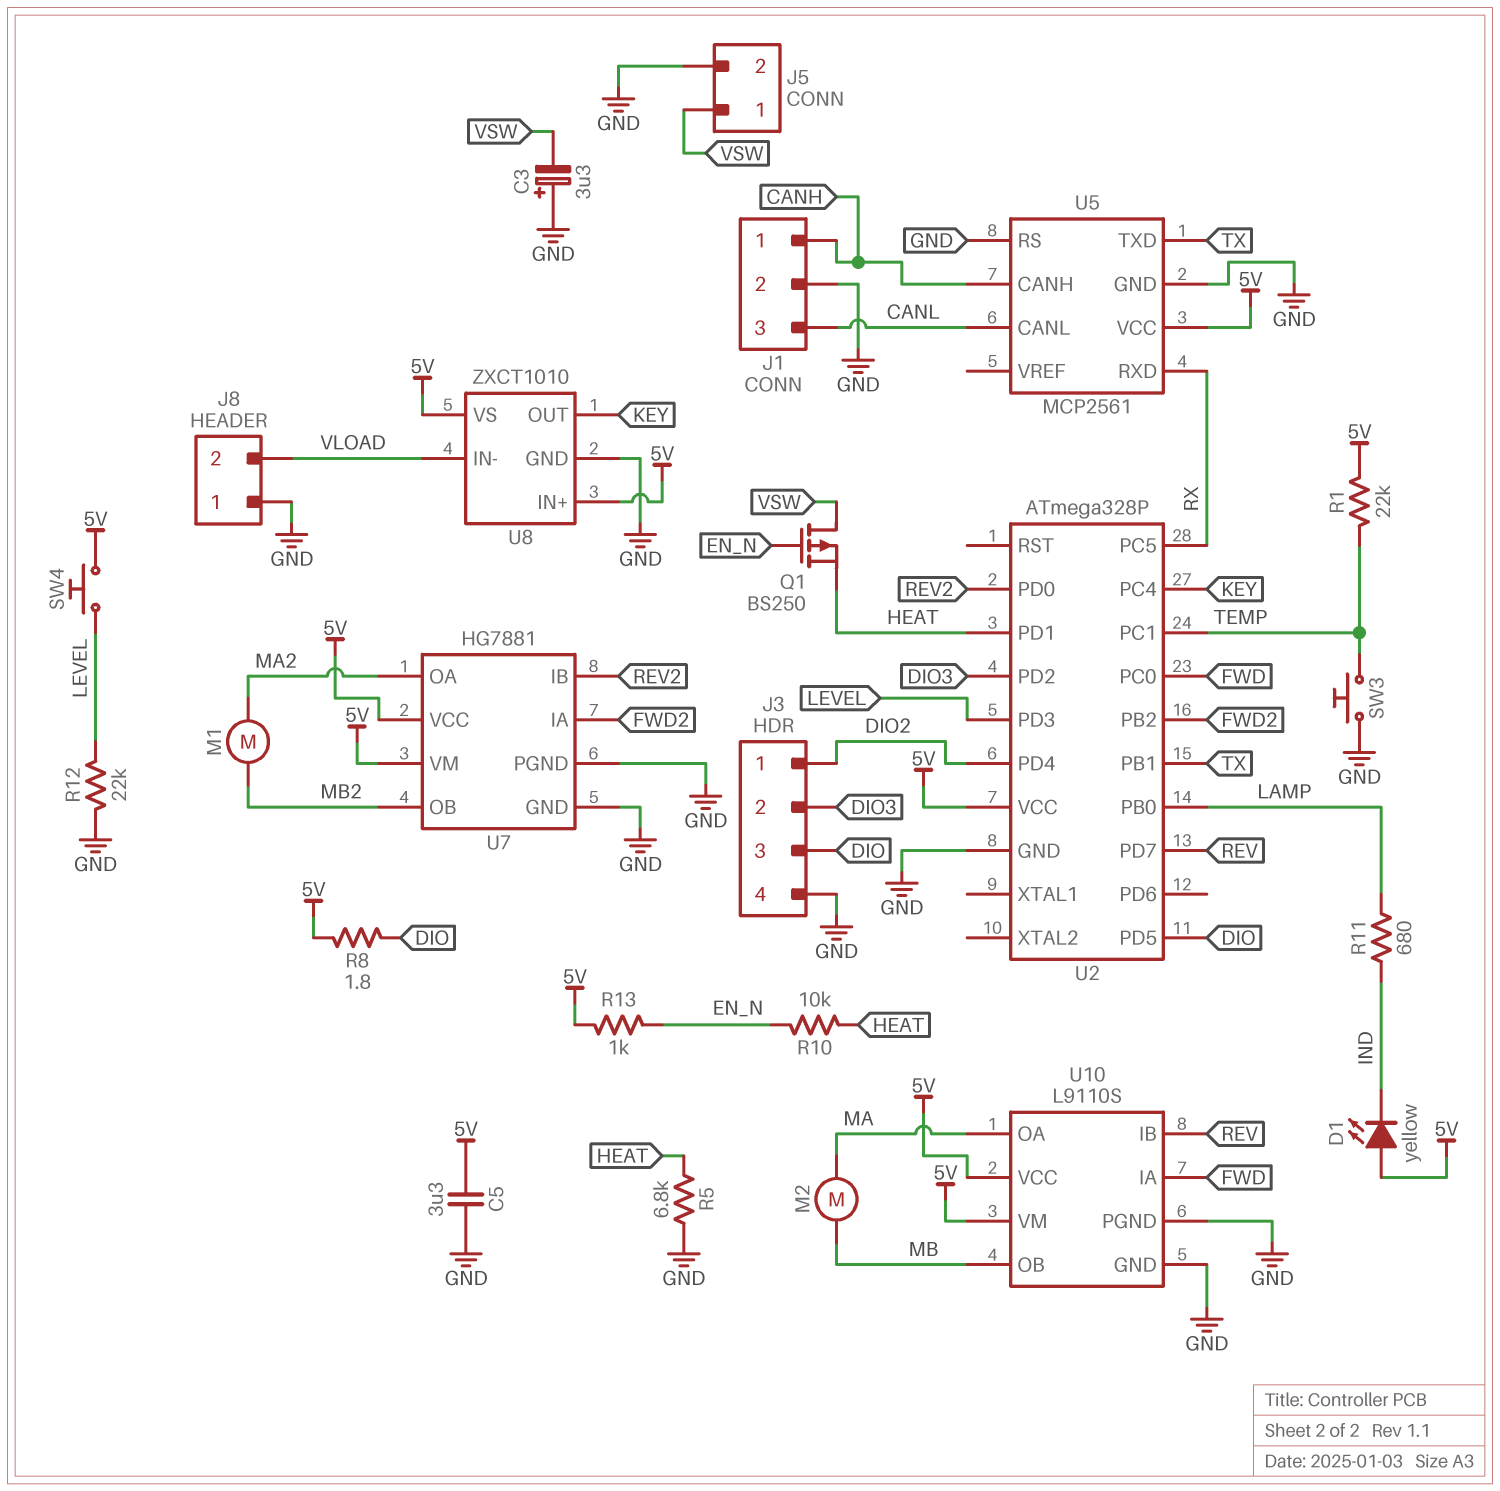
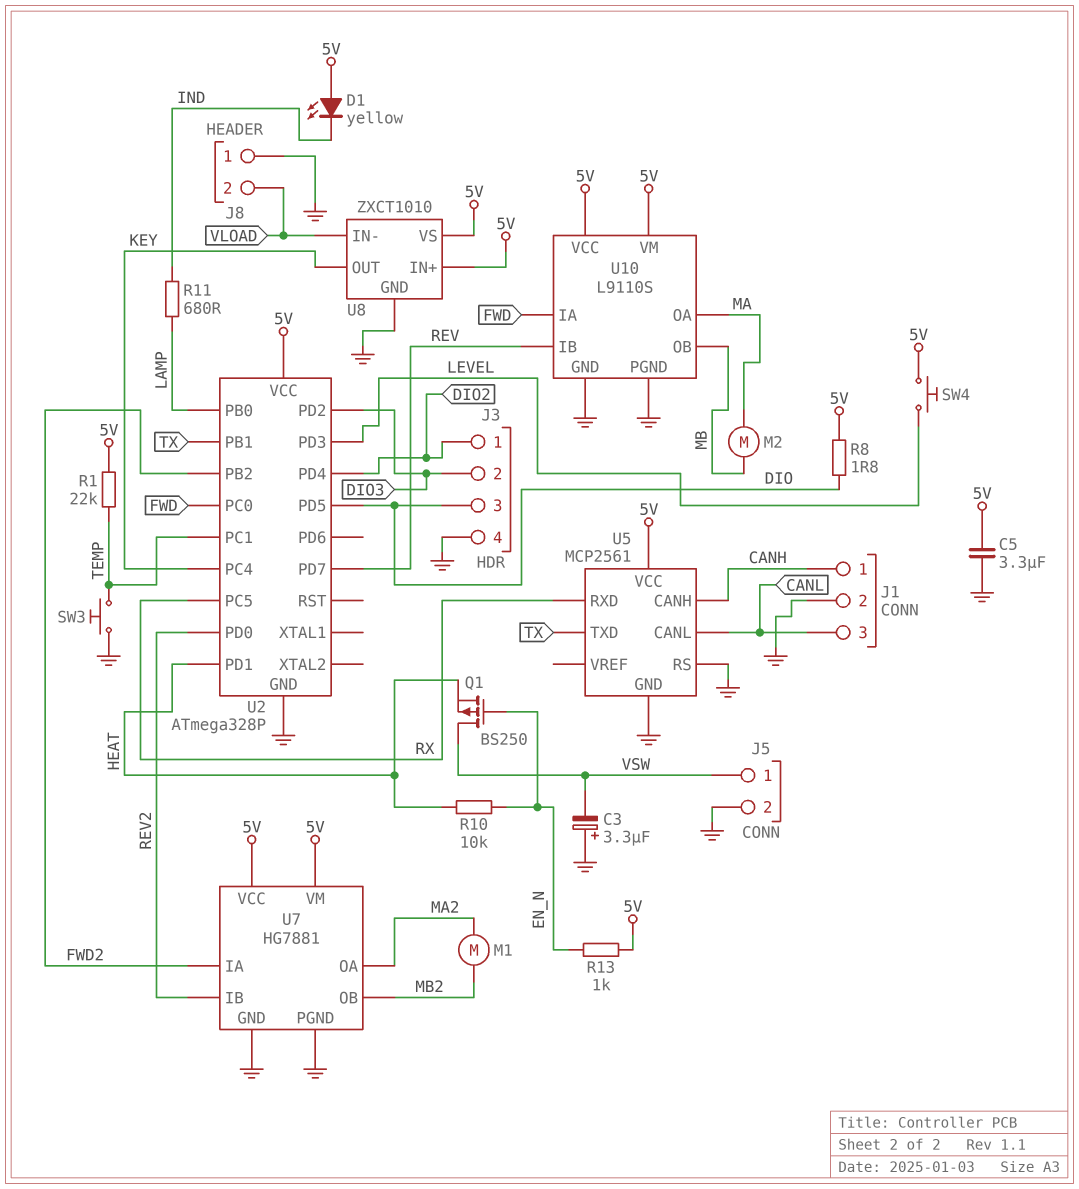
R5: 6.8k (GND, HEAT) -> none
R12: 22k (GND, LEVEL) -> none

